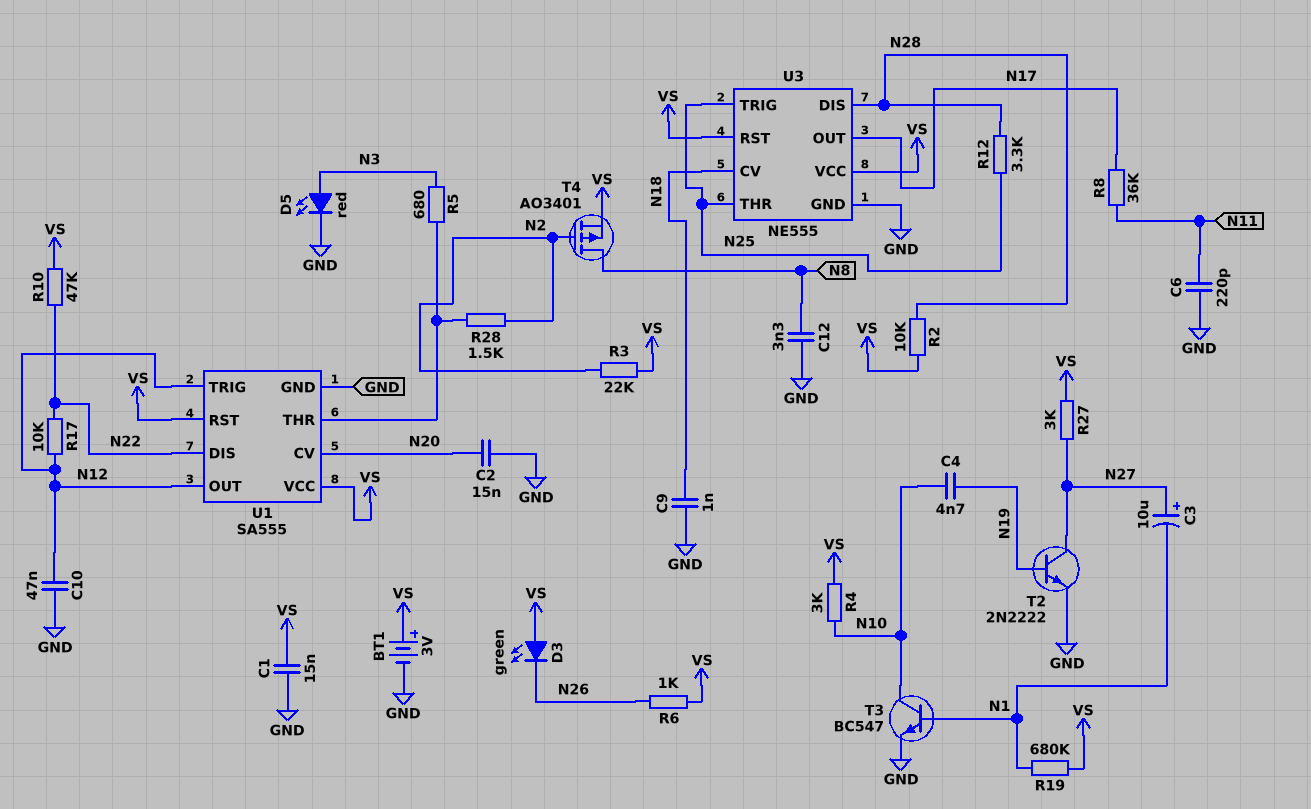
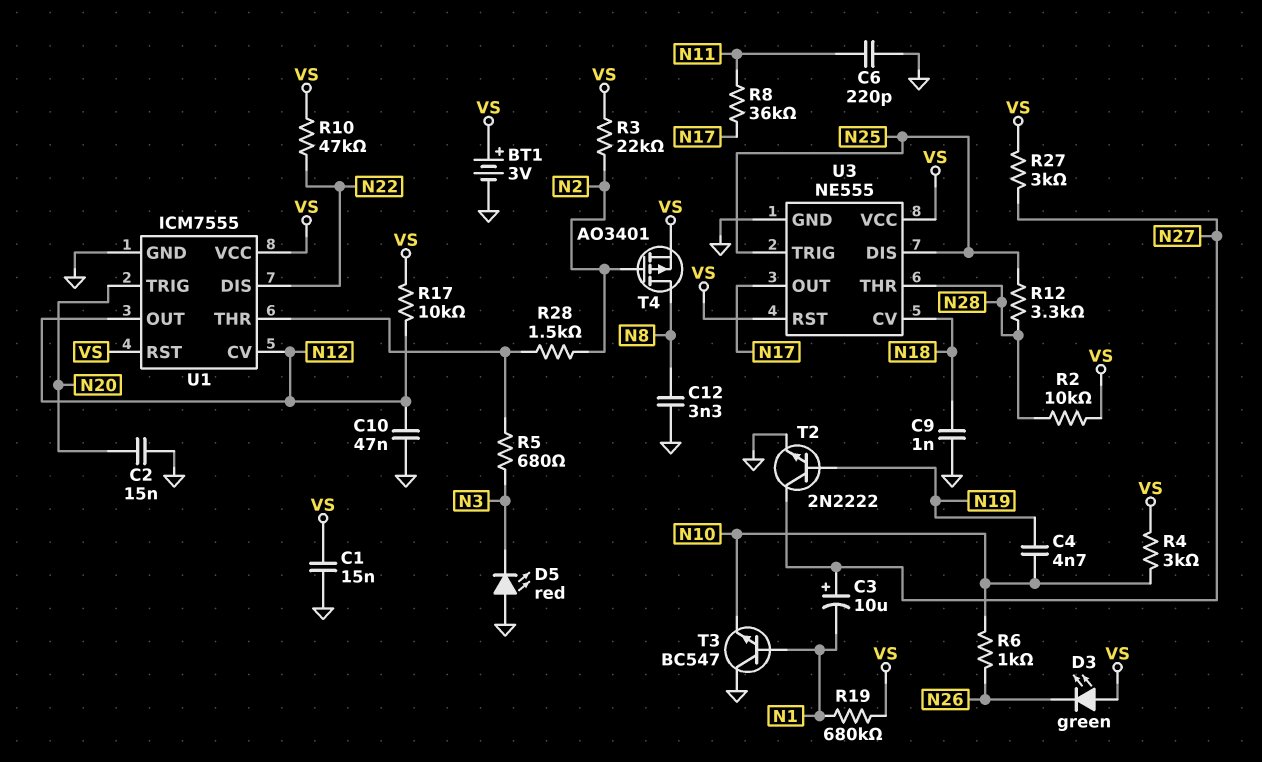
D5: LED red (A N3, K GND) -> LED red (A GND, K N3)
R6: 1k (N26, VS) -> 1k (N10, N26)
R17: 10k (N12, N22) -> 10k (N12, VS)
T3: NPN BC547 (B N1, C N10, E GND) -> NPN BC547 (B N1, C GND, E N10)
U1: SA555 -> ICM7555
U1 pin CV: N20 -> N12
U1 pin TRIG: N12 -> N20
U3 pin DIS: N28 -> N25
U3 pin THR: N25 -> N28

